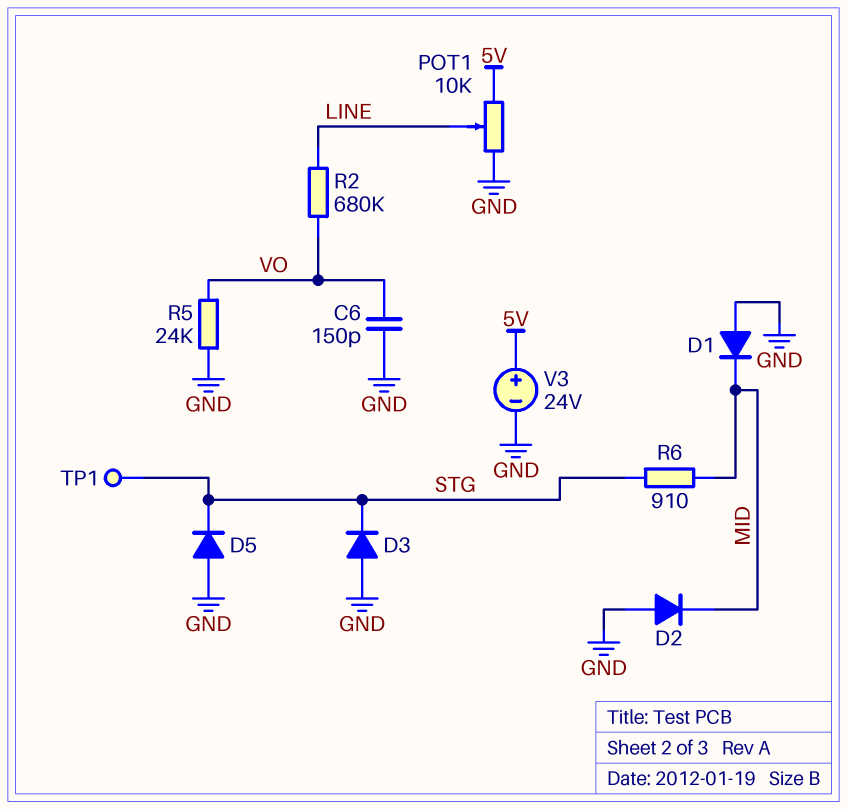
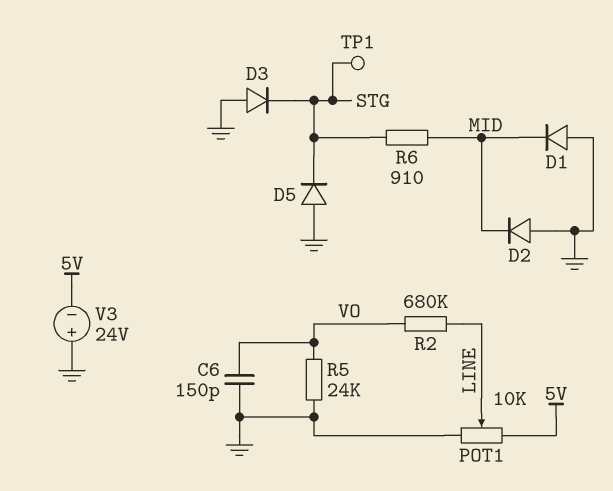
V3: 24V (plus 5V, minus GND) -> 24V (plus GND, minus 5V)

